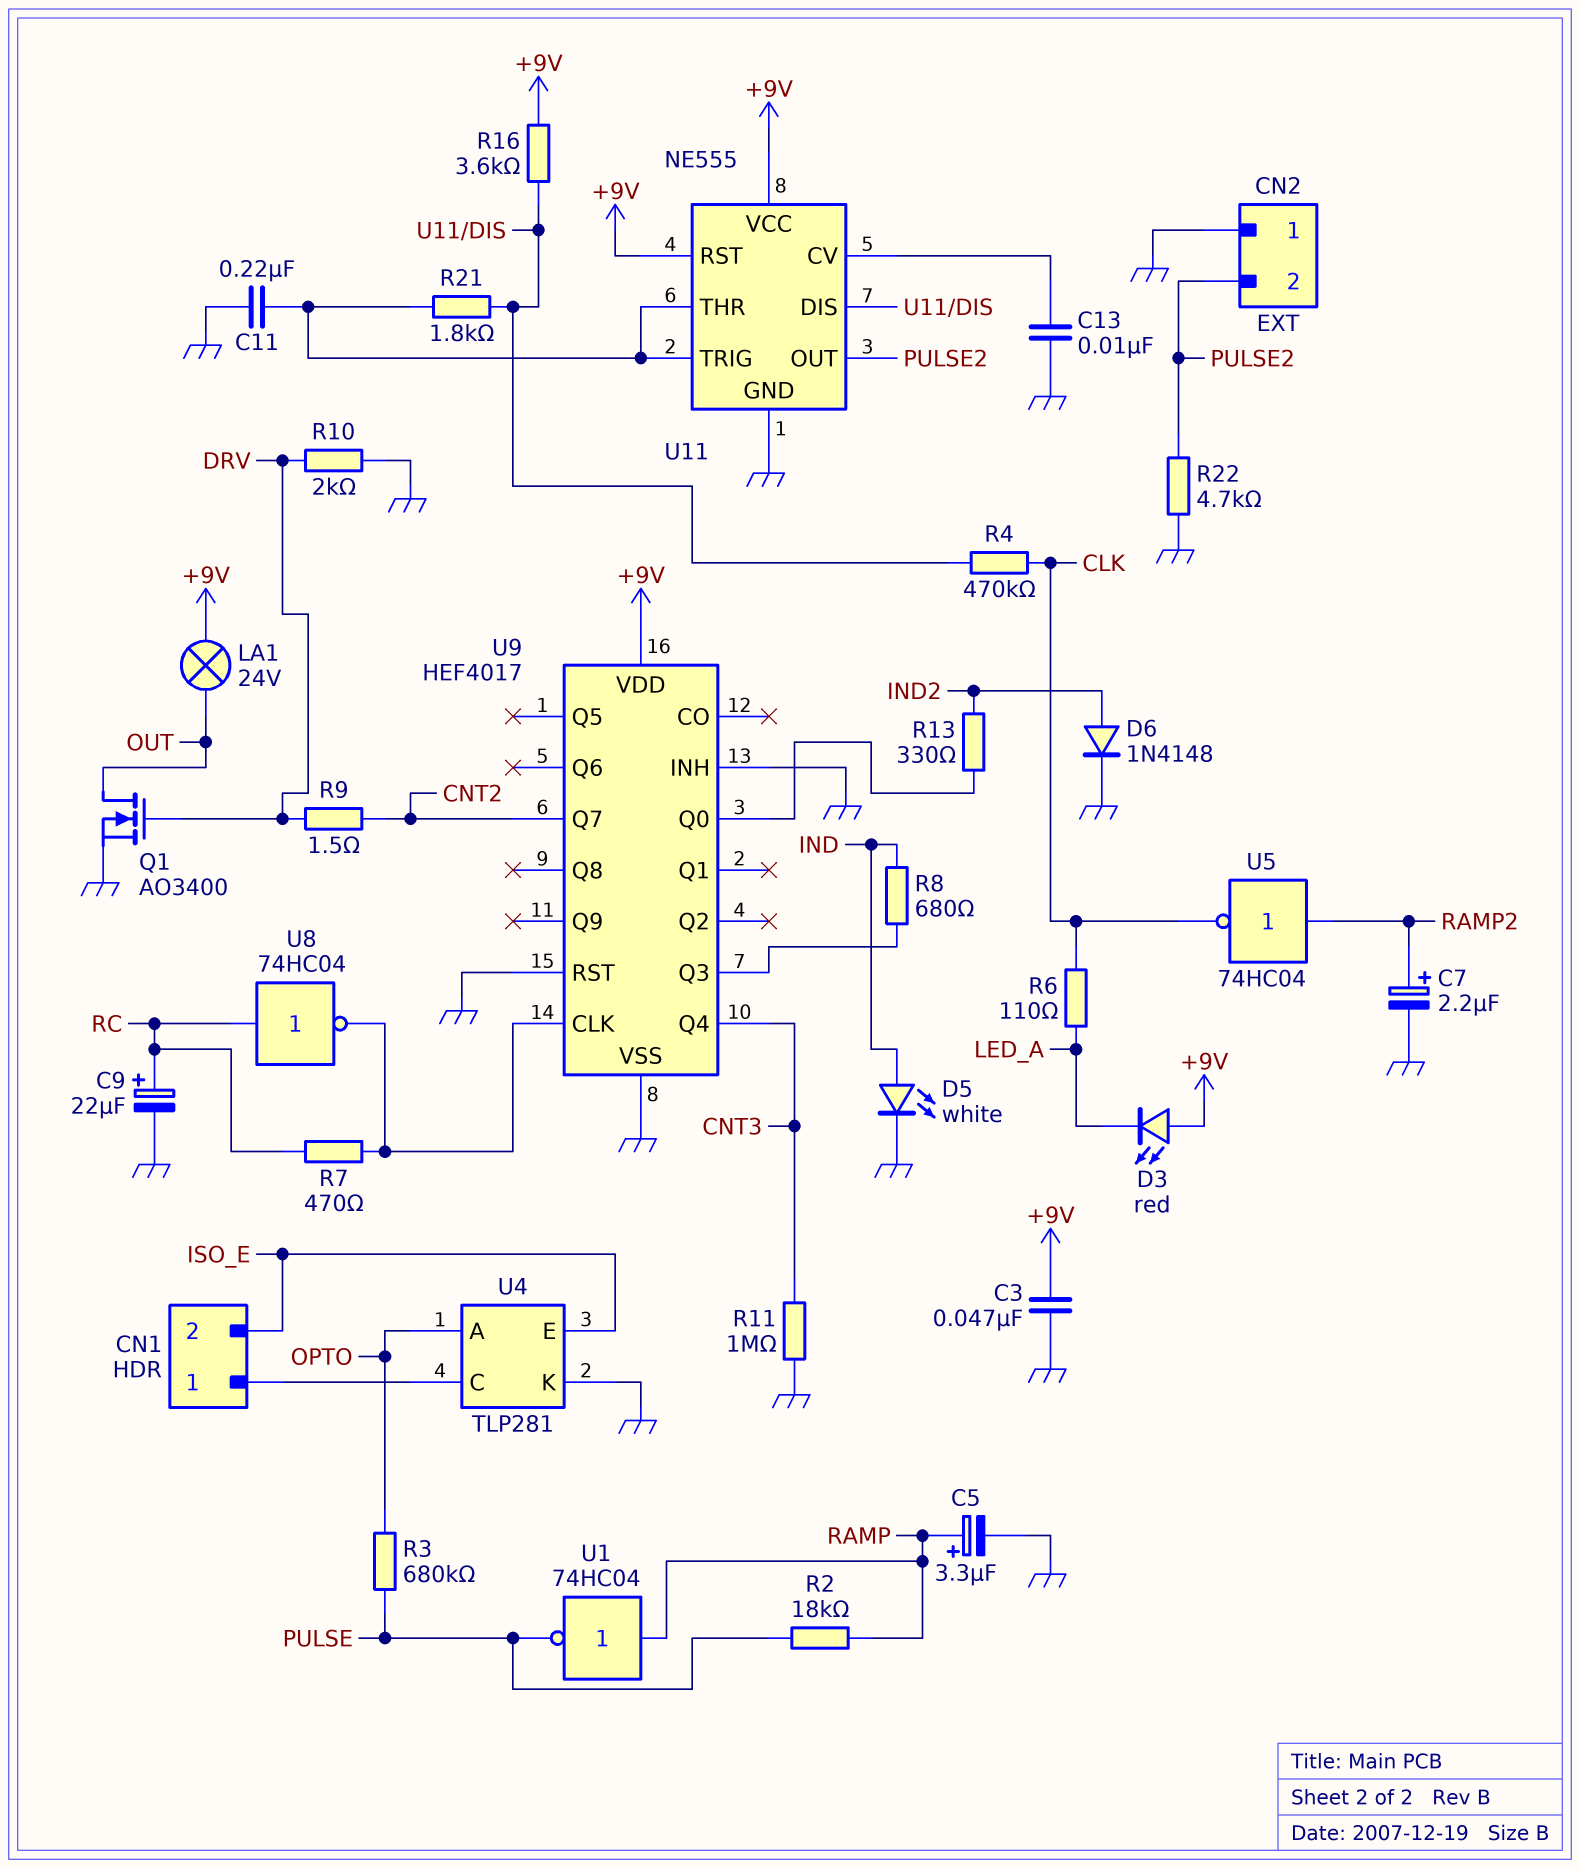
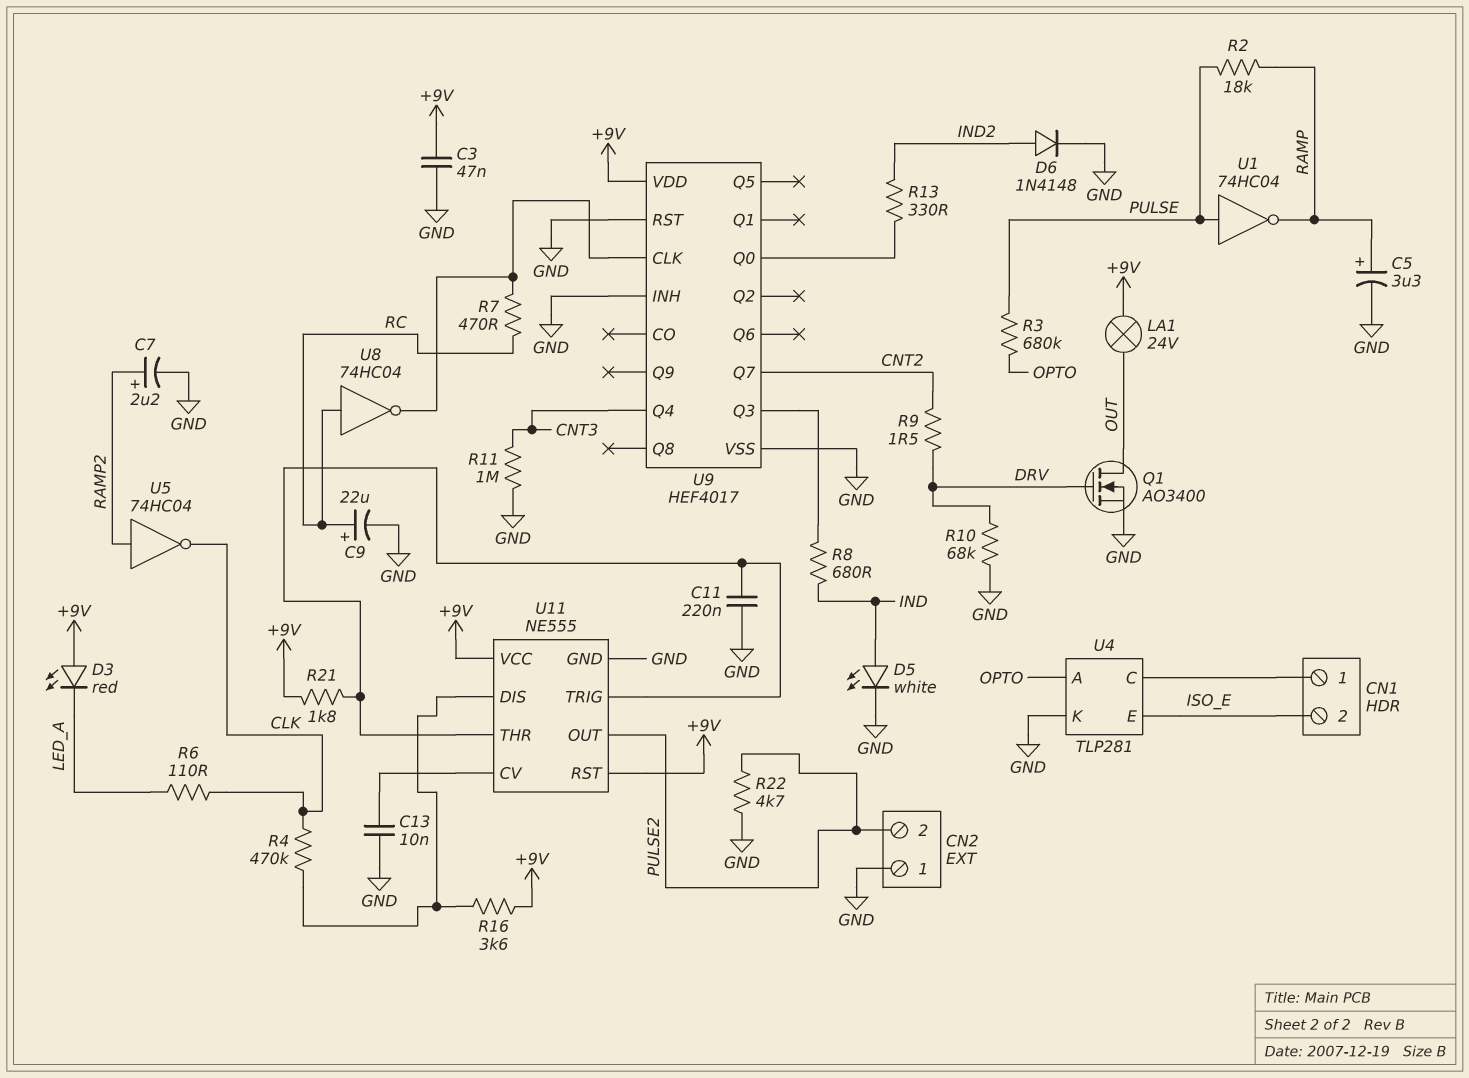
R10: 2k (DRV, GND) -> 68k (DRV, GND)
R21: 1.8k (U11/DIS, U11/THR) -> 1.8k (+9V, U11/THR)
U1: NOT 74HC04 (in RAMP, out PULSE) -> NOT 74HC04 (in PULSE, out RAMP)

